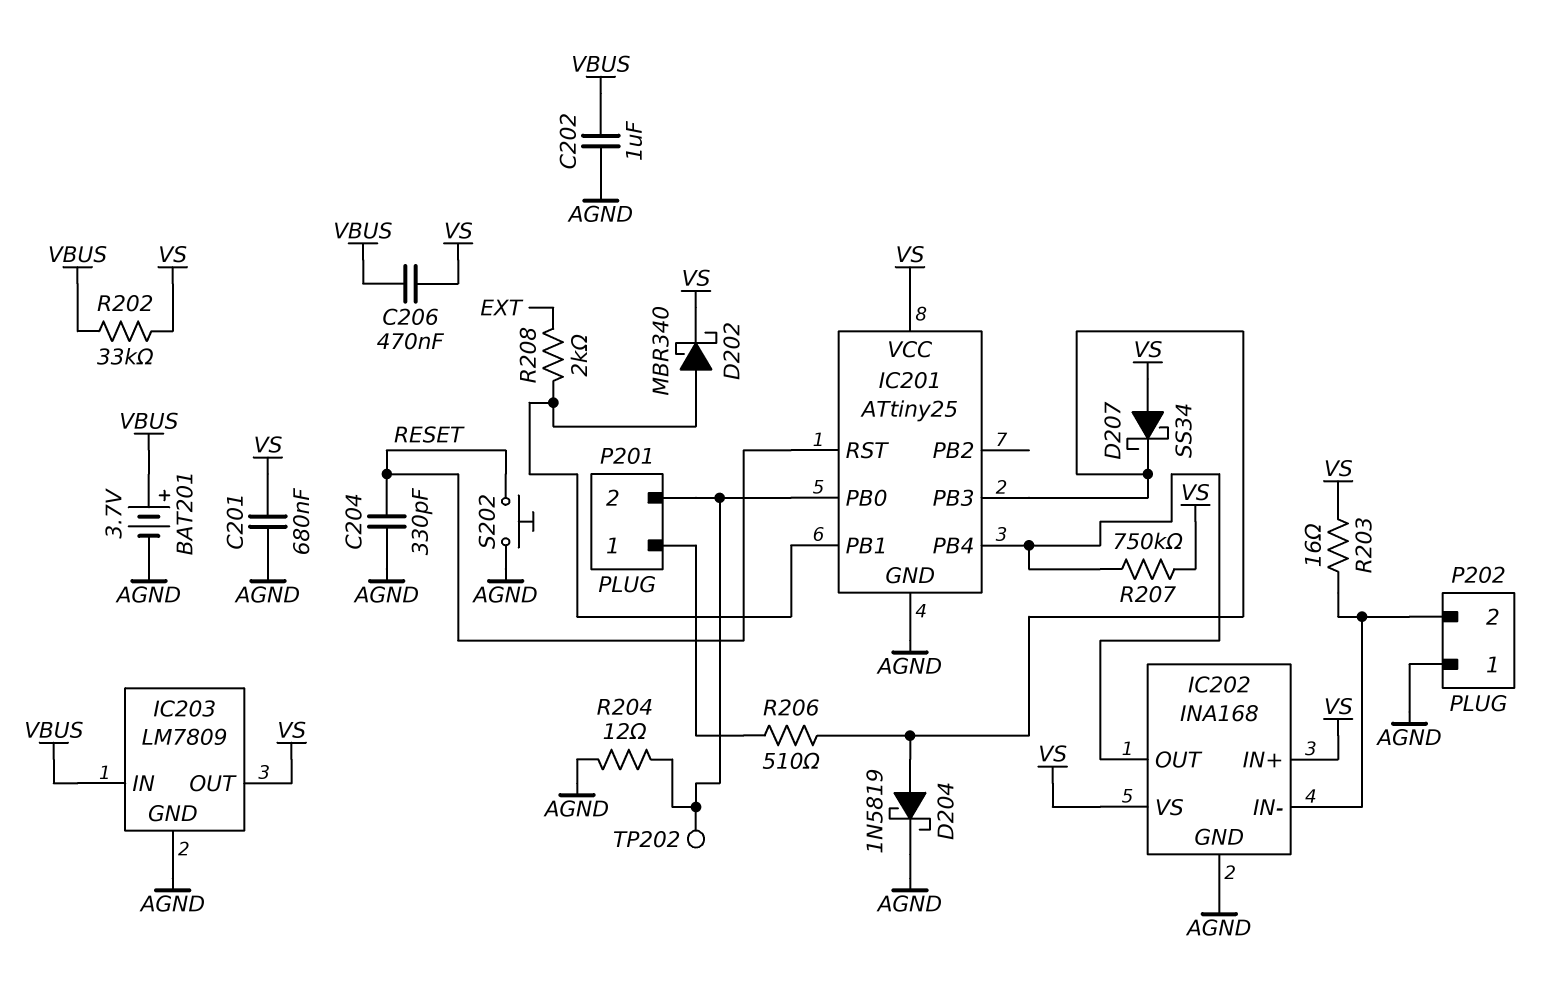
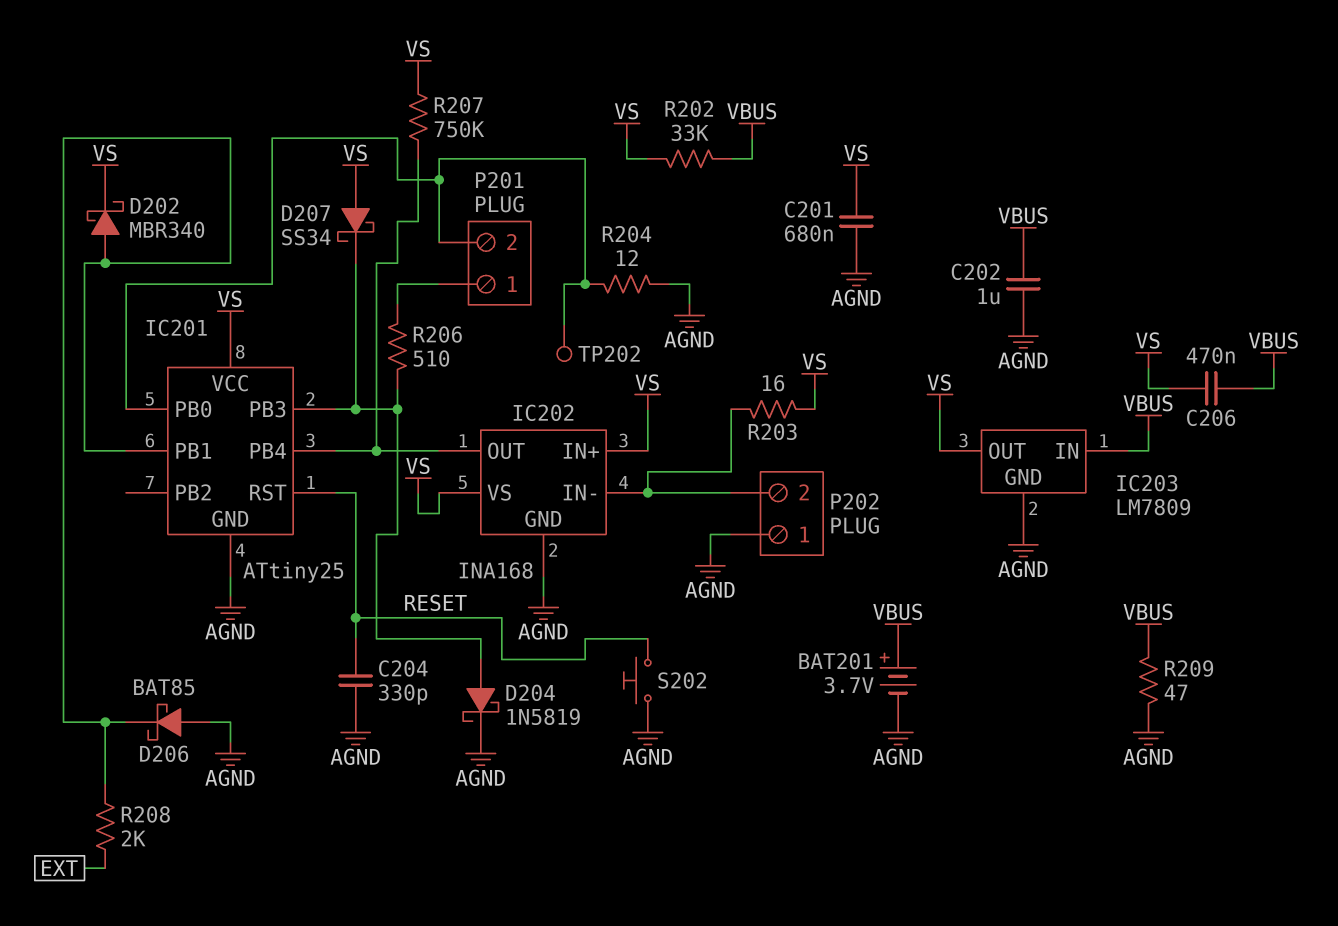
D206: none -> schottky BAT85 (A AGND, K IC201/PB1)
R209: none -> 47 (AGND, VBUS)

